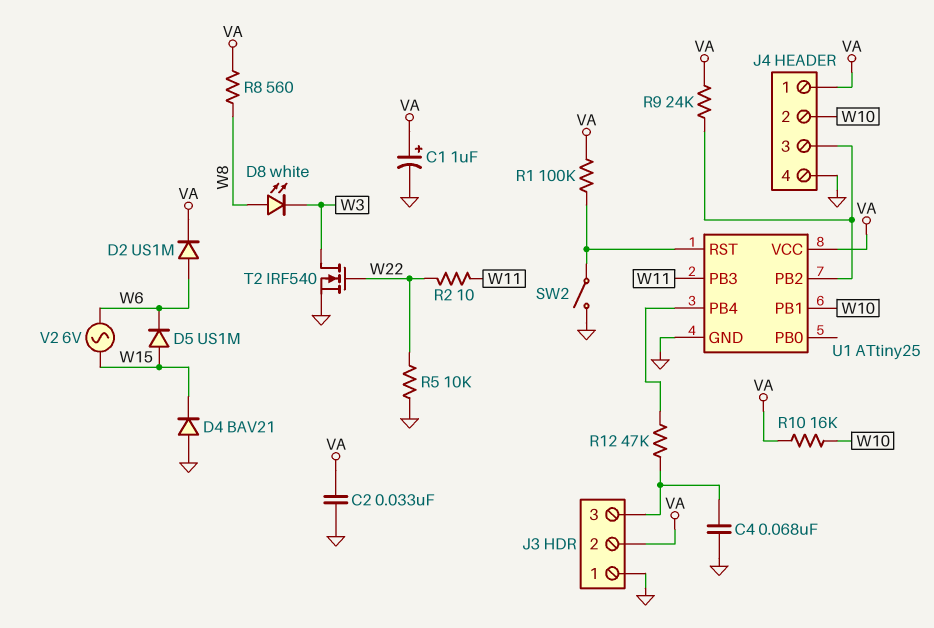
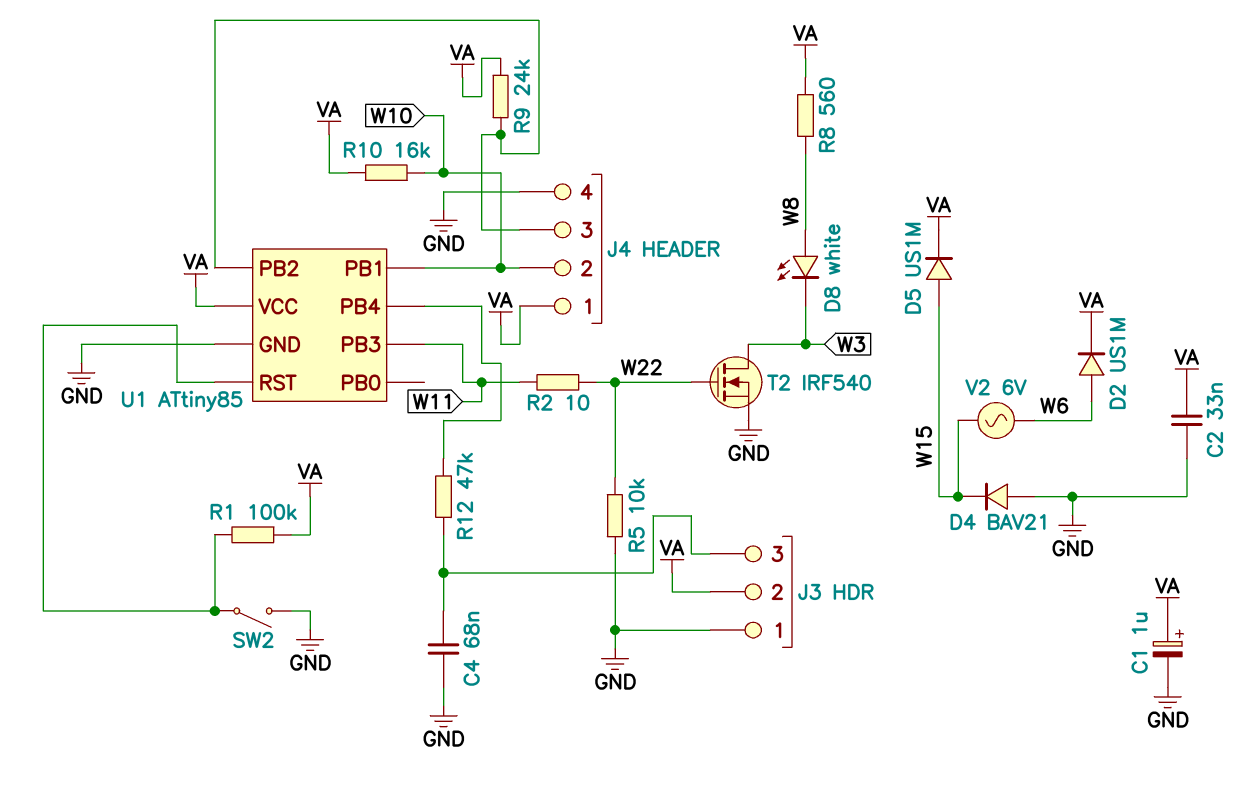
D5: diode US1M (A W15, K W6) -> diode US1M (A W15, K VA)
U1: ATtiny25 -> ATtiny85

